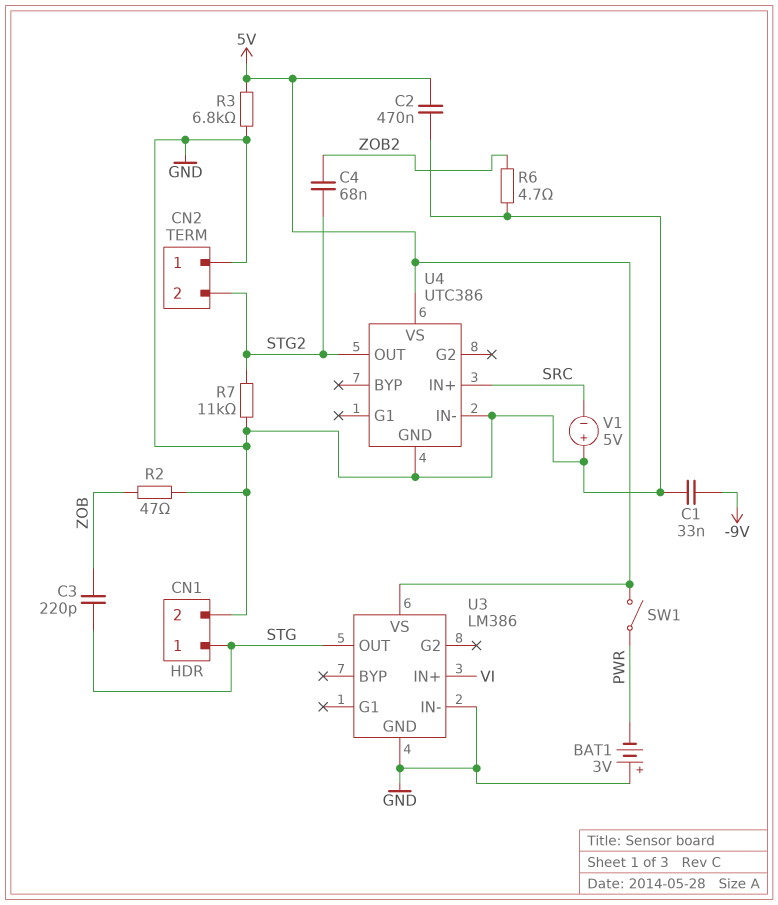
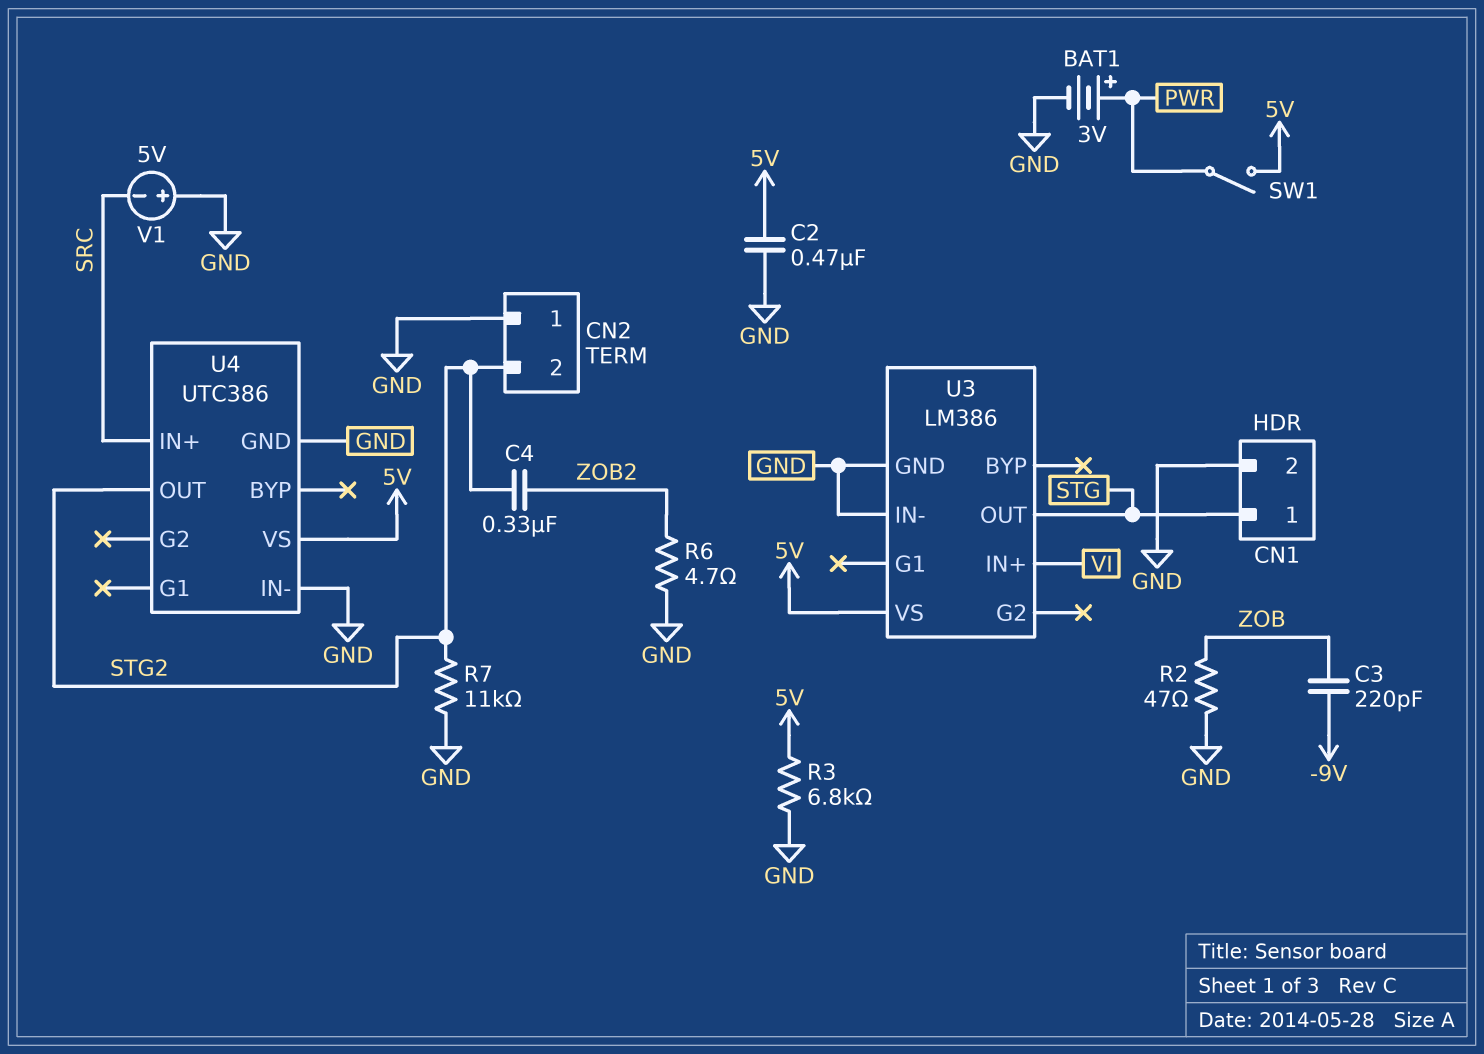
BAT1: 3V (plus GND, minus PWR) -> 3V (plus PWR, minus GND)
C1: 33nF (-9V, GND) -> none
C3: 220pF (STG, ZOB) -> 220pF (-9V, ZOB)
C4: 68nF (STG2, ZOB2) -> 330nF (STG2, ZOB2)

